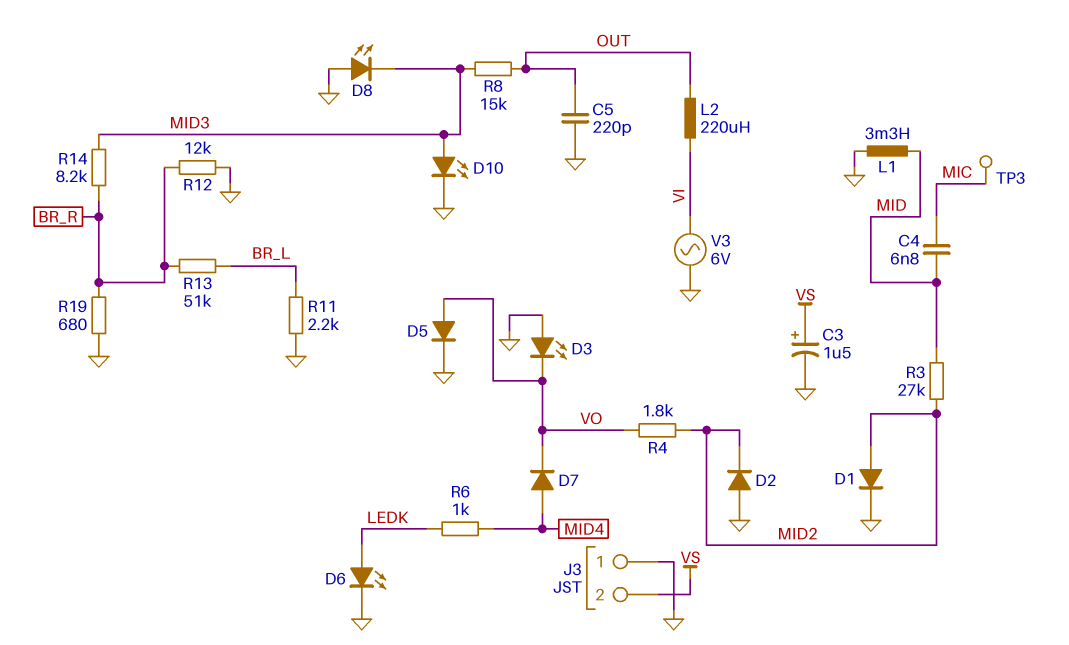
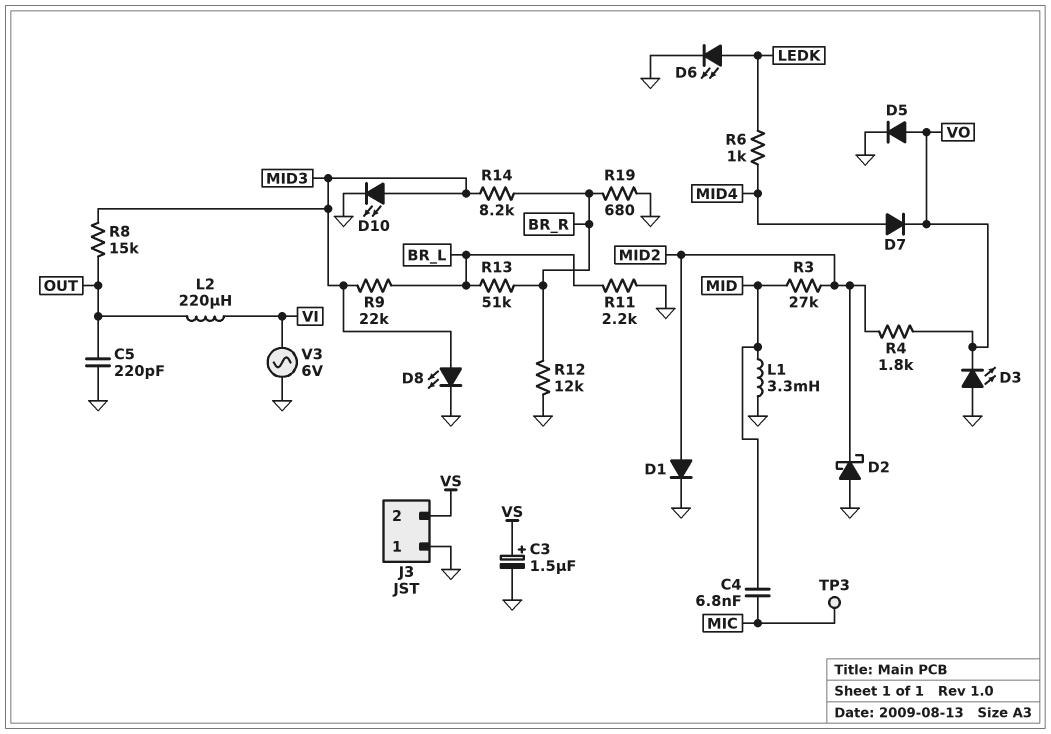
D2: diode (A GND, K MID2) -> schottky (A GND, K MID2)
D8: LED (A GND, K MID3) -> LED (A MID3, K GND)
R9: none -> 22k (BR_L, MID3)

